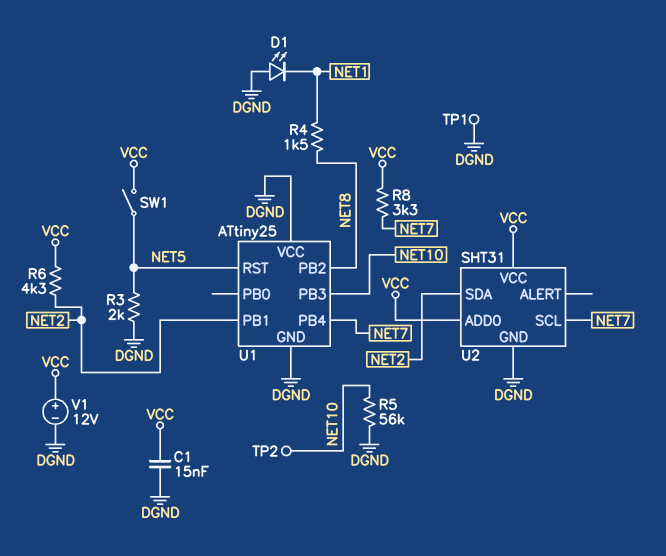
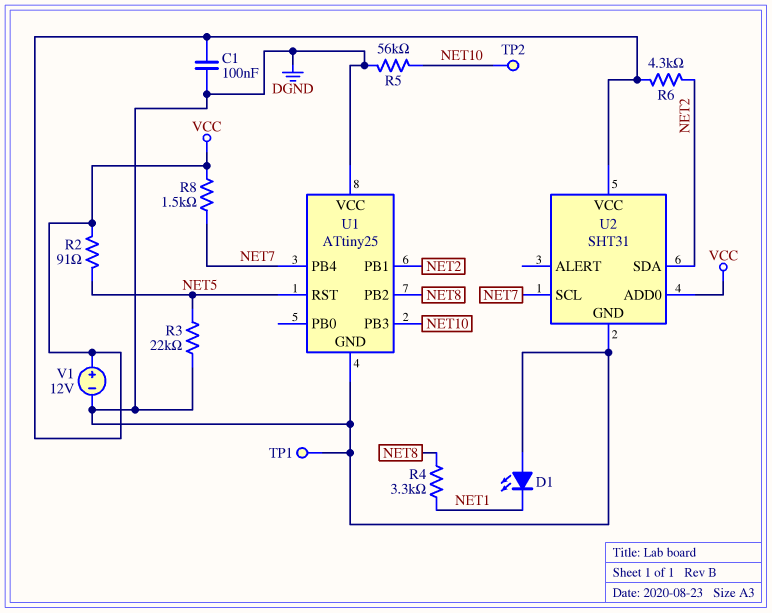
C1: 15nF (DGND, VCC) -> 100nF (DGND, VCC)
R2: none -> 91 (NET5, VCC)
R3: 2k (DGND, NET5) -> 22k (DGND, NET5)
R4: 1.5k (NET1, NET8) -> 3.3k (NET1, NET8)
R8: 3.3k (NET7, VCC) -> 1.5k (NET7, VCC)
SW1: switch (NET5, VCC) -> none

